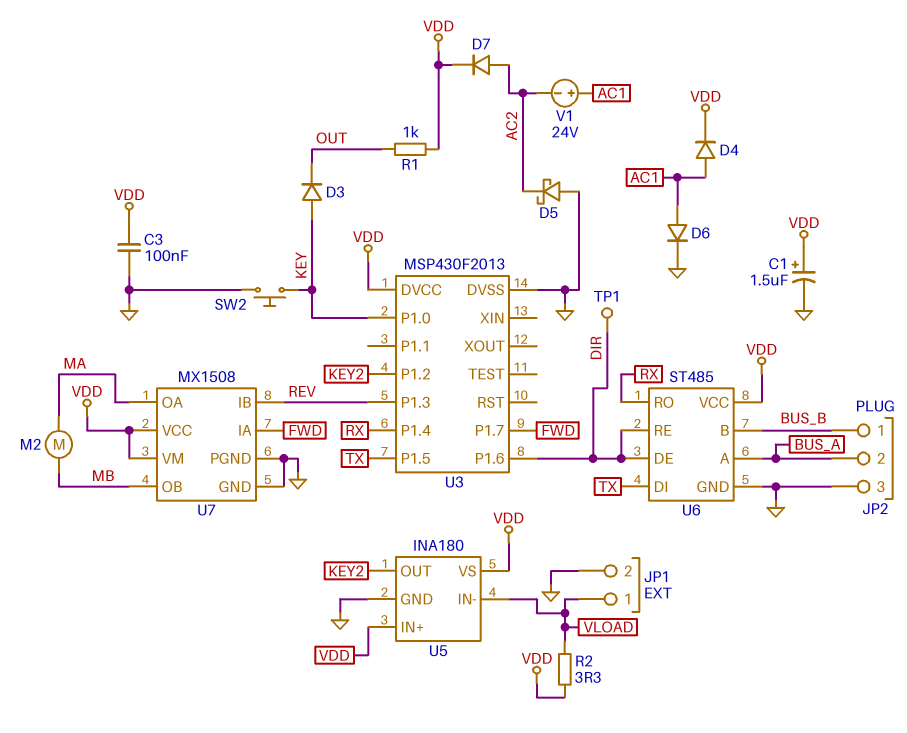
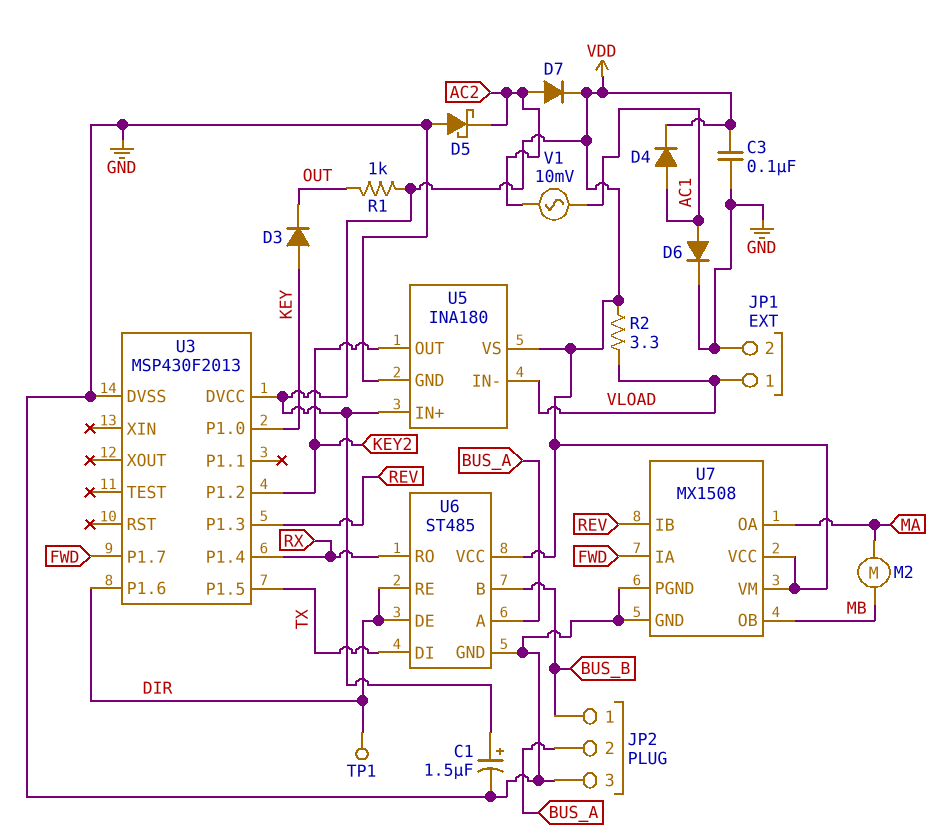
SW2: button (GND, KEY) -> none
V1: 24V (plus AC1, minus AC2) -> AC 10mV (AC1, AC2)

